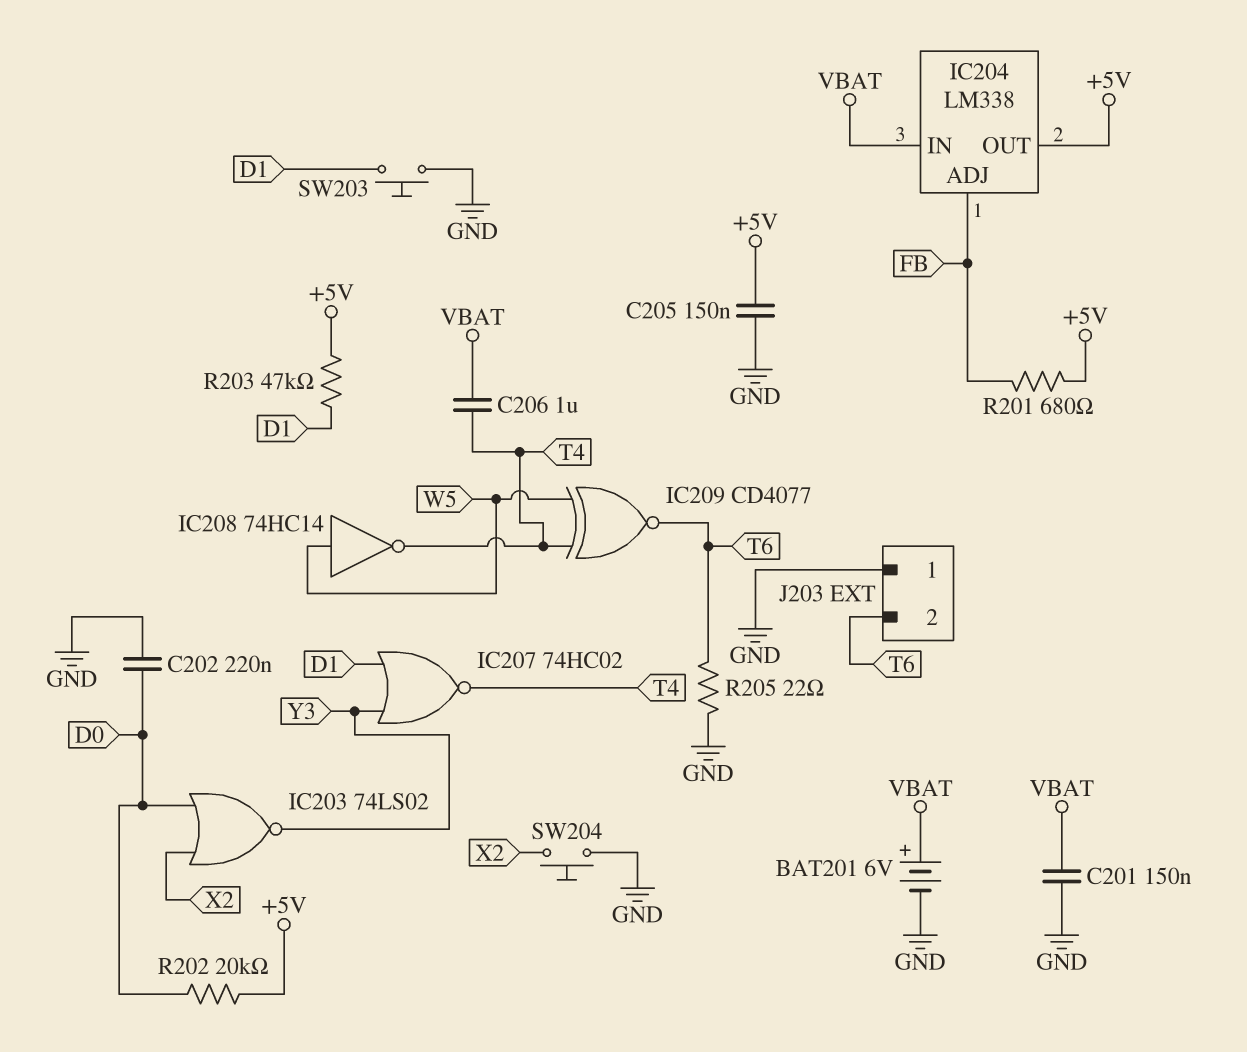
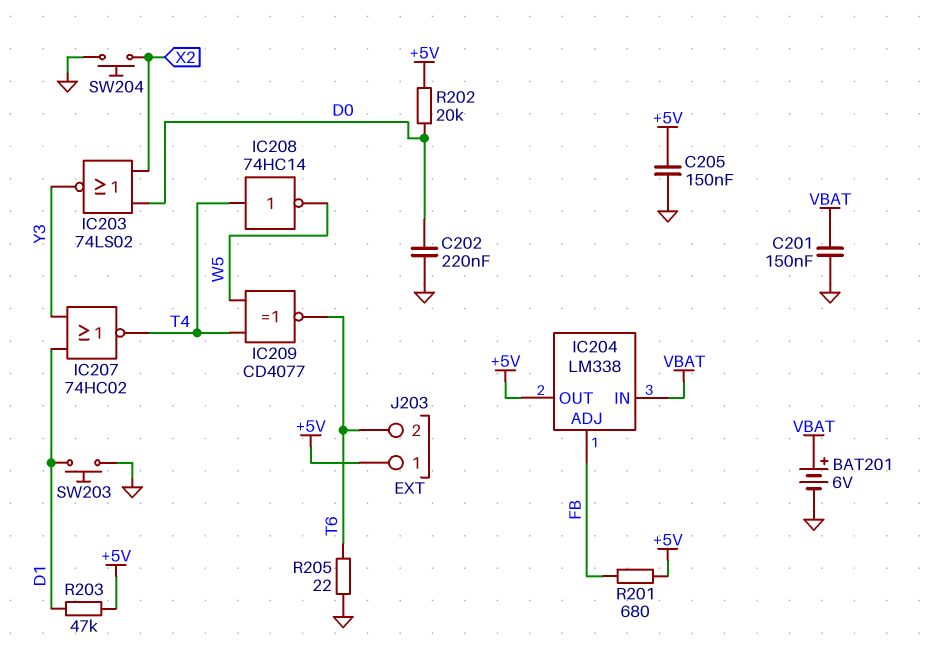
C206: 1uF (T4, VBAT) -> none
IC208: NOT 74HC14 (in W5, out T4) -> NOT 74HC14 (in T4, out W5)
J203 pin 1: GND -> +5V

